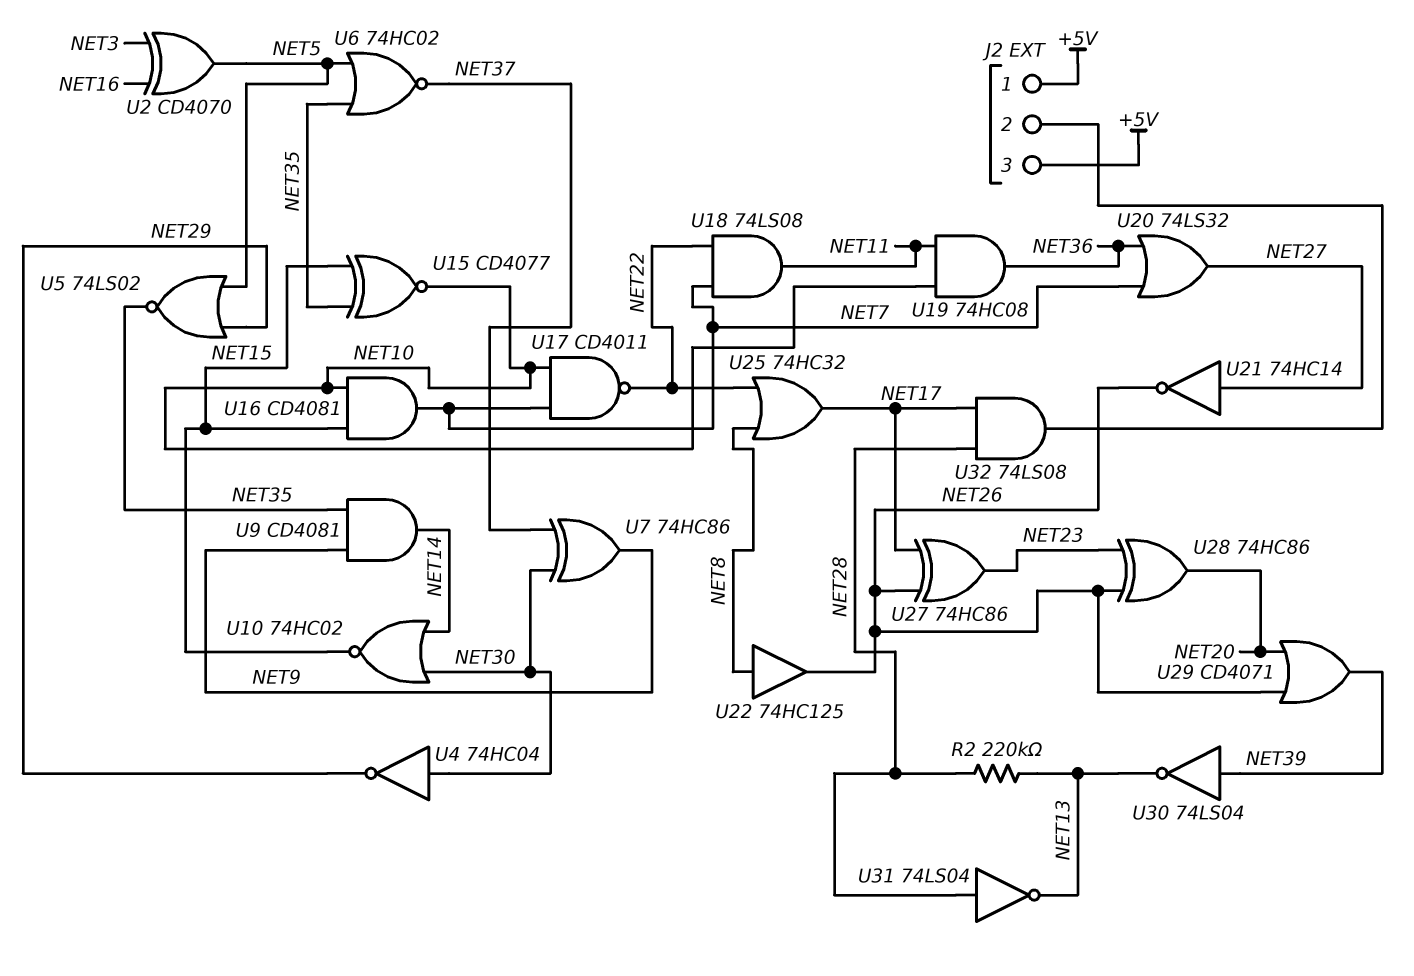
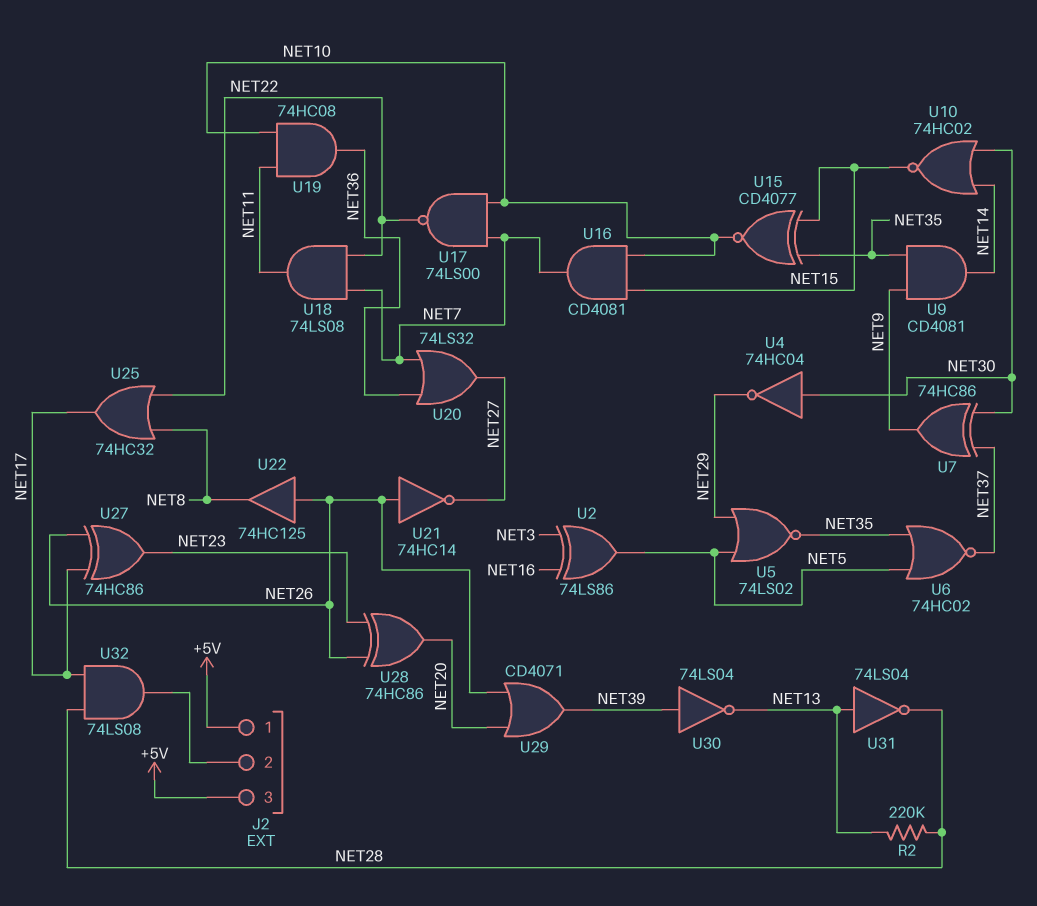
U2: XOR CD4070 (in NET3, in NET16, out NET5) -> XOR 74LS86 (in NET3, in NET16, out NET5)
U17: NAND CD4011 (in NET7, in NET10, out NET22) -> NAND 74LS00 (in NET7, in NET10, out NET22)
U21: NOT 74HC14 (in NET27, out NET26) -> NOT 74HC14 (in NET26, out NET27)
U22: buffer 74HC125 (in NET8, out NET26) -> buffer 74HC125 (in NET26, out NET8)
U31: NOT 74LS04 (in NET28, out NET13) -> NOT 74LS04 (in NET13, out NET28)

